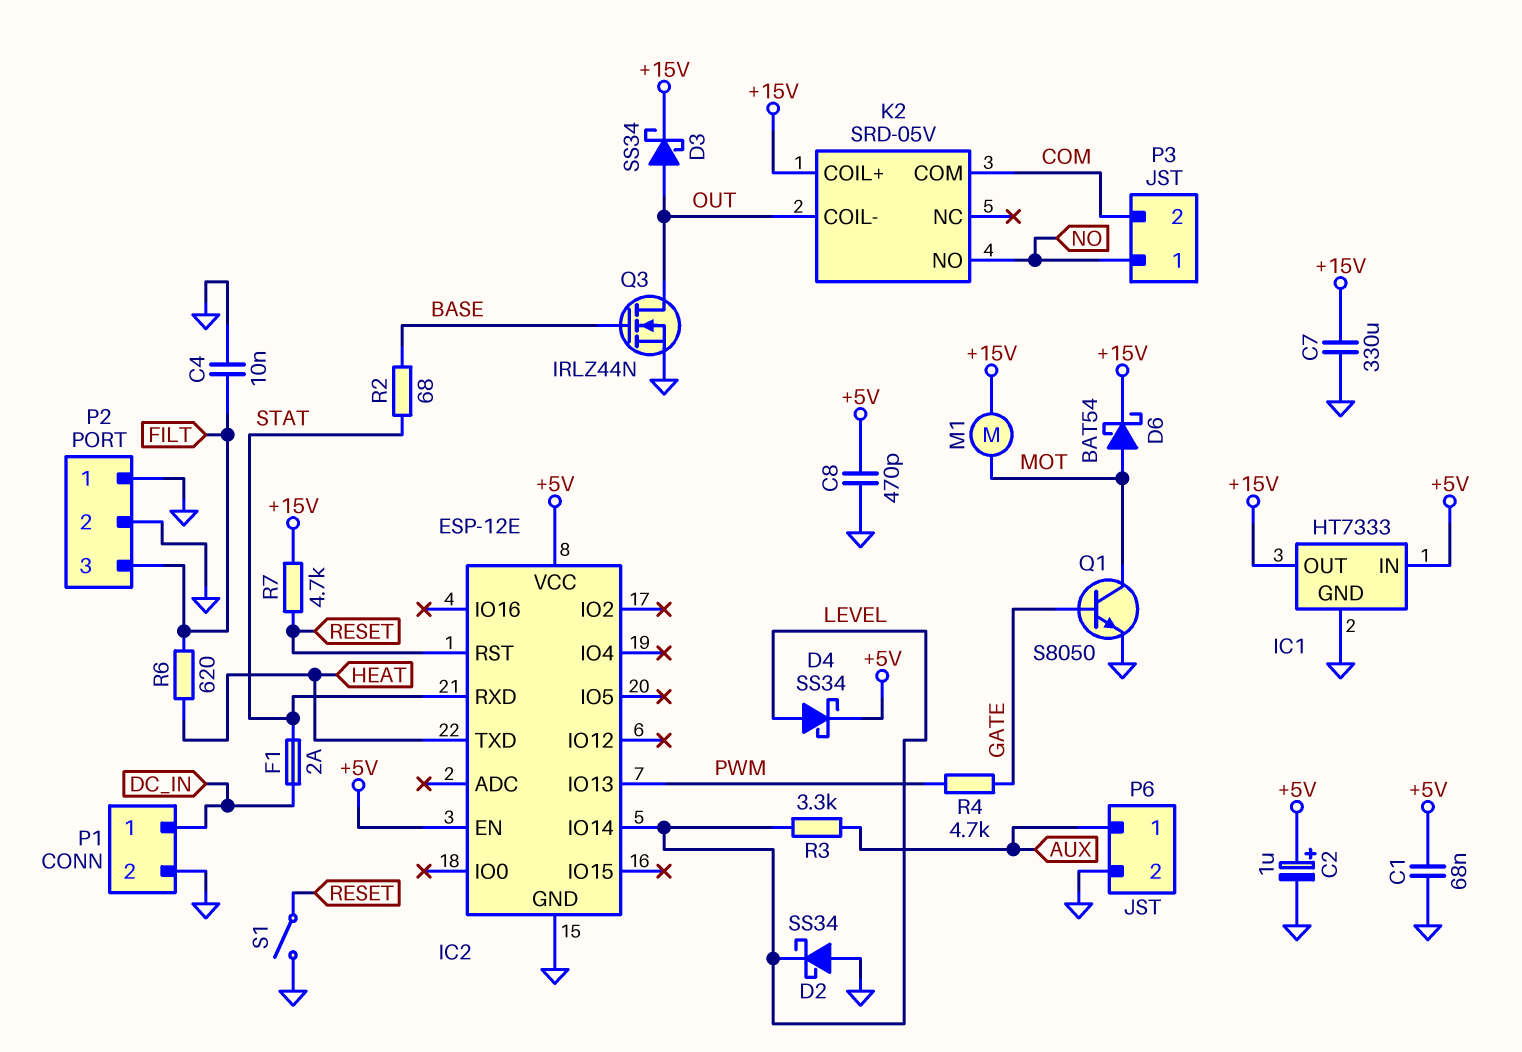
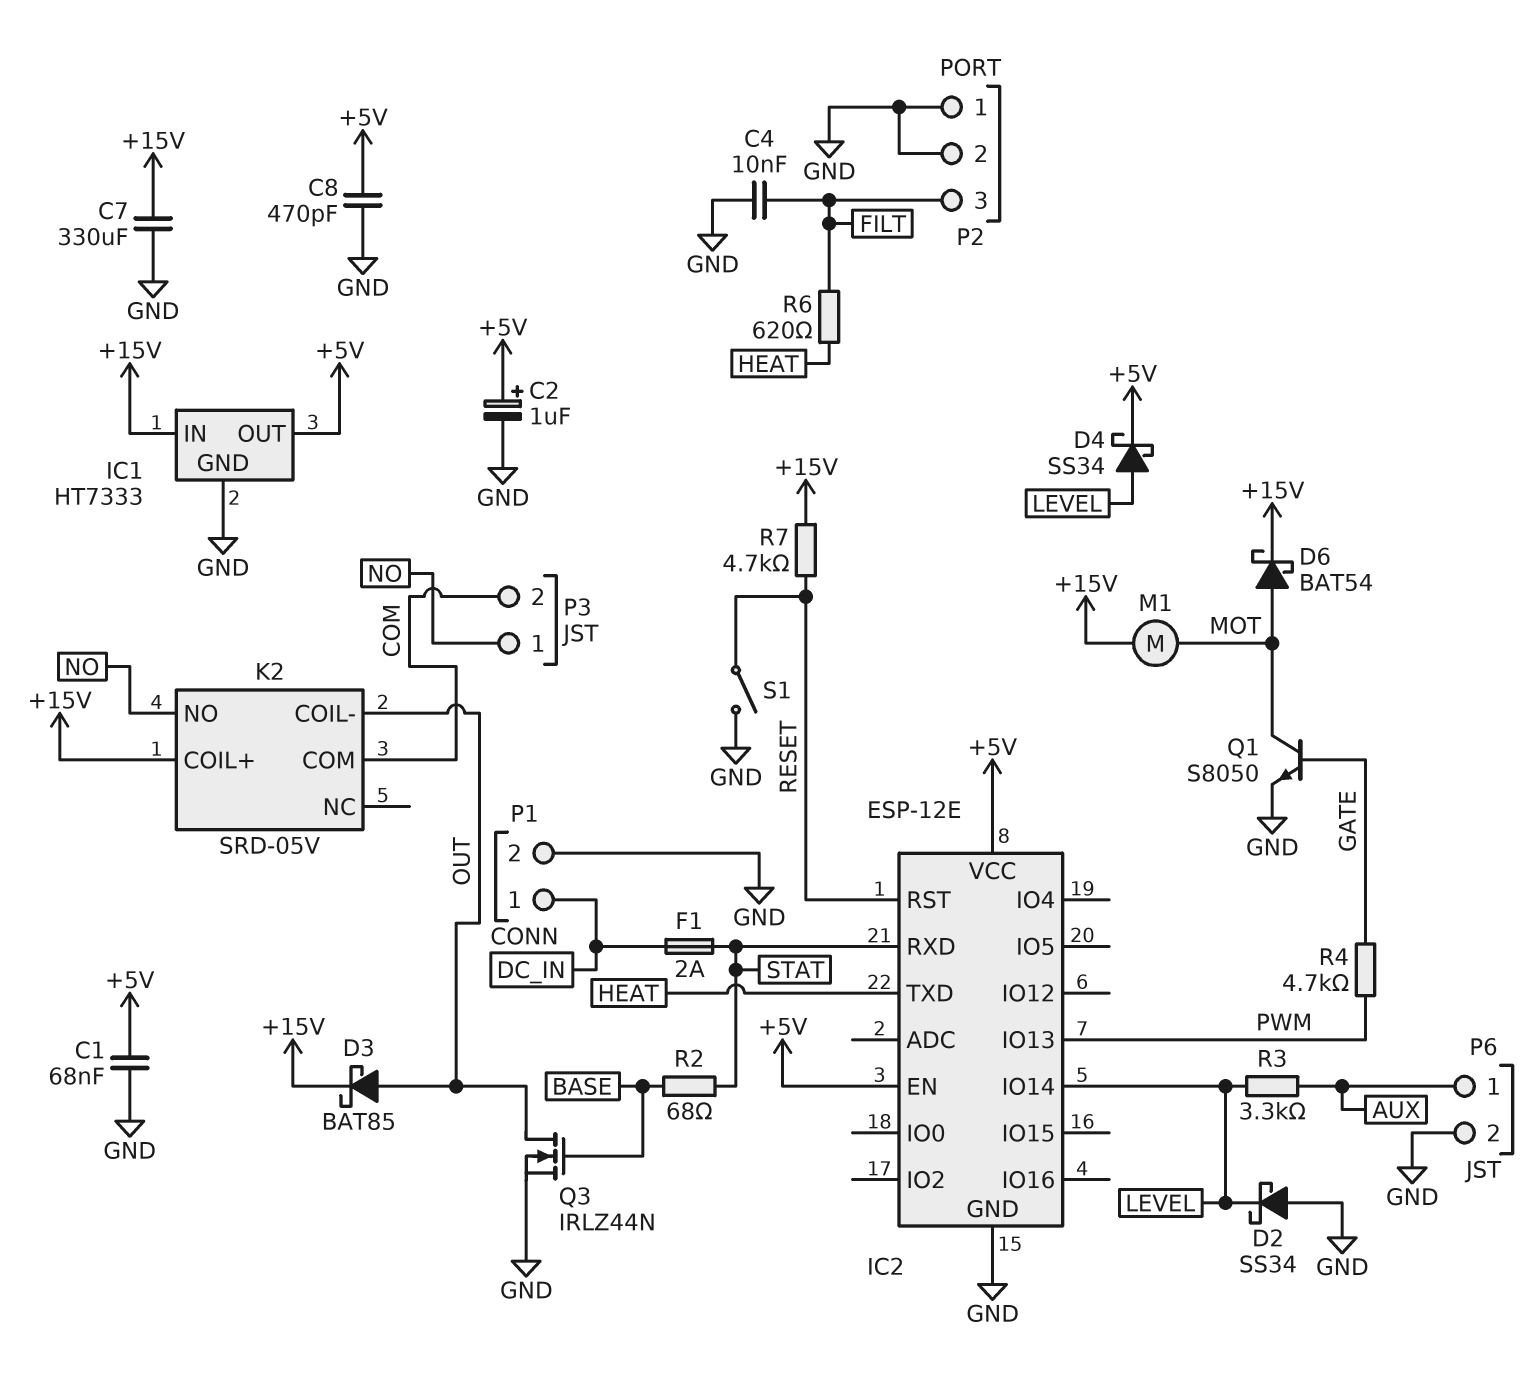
D3: schottky SS34 (A OUT, K +15V) -> schottky BAT85 (A OUT, K +15V)
IC1 pin IN: +5V -> +15V
IC1 pin OUT: +15V -> +5V

